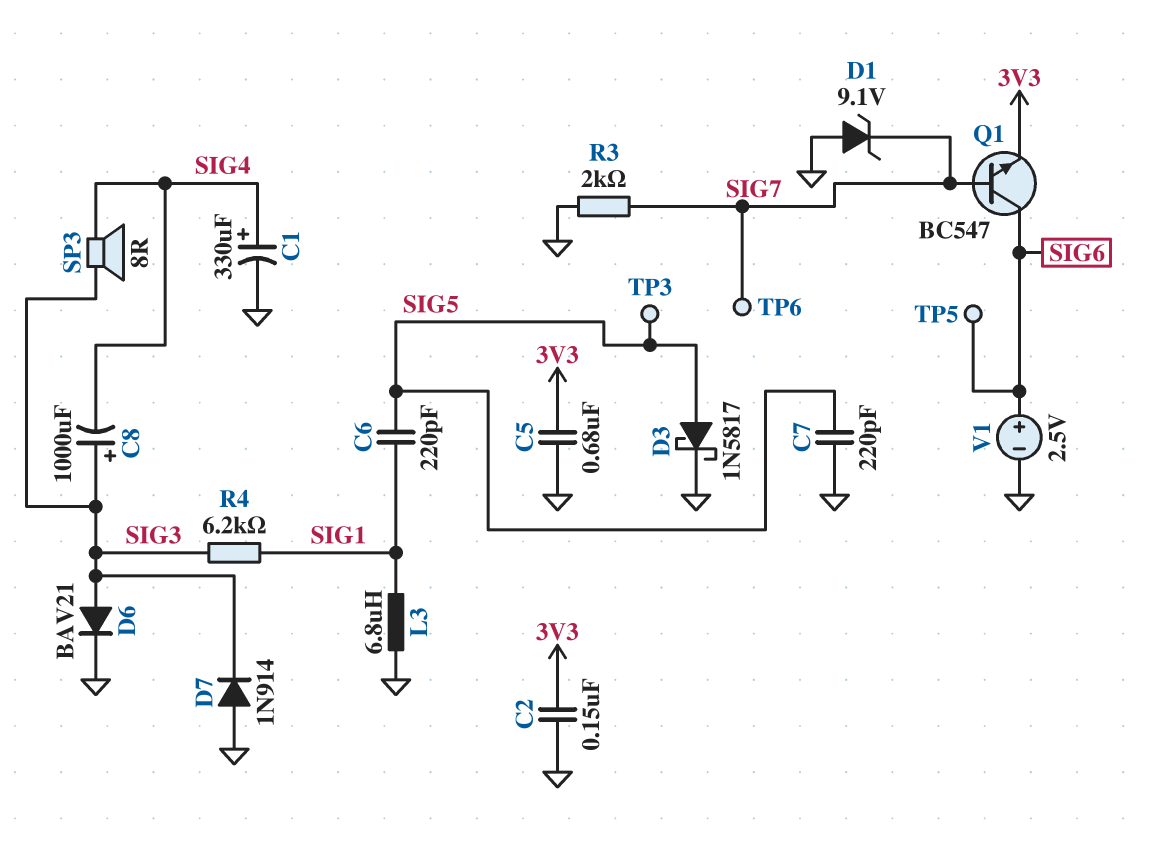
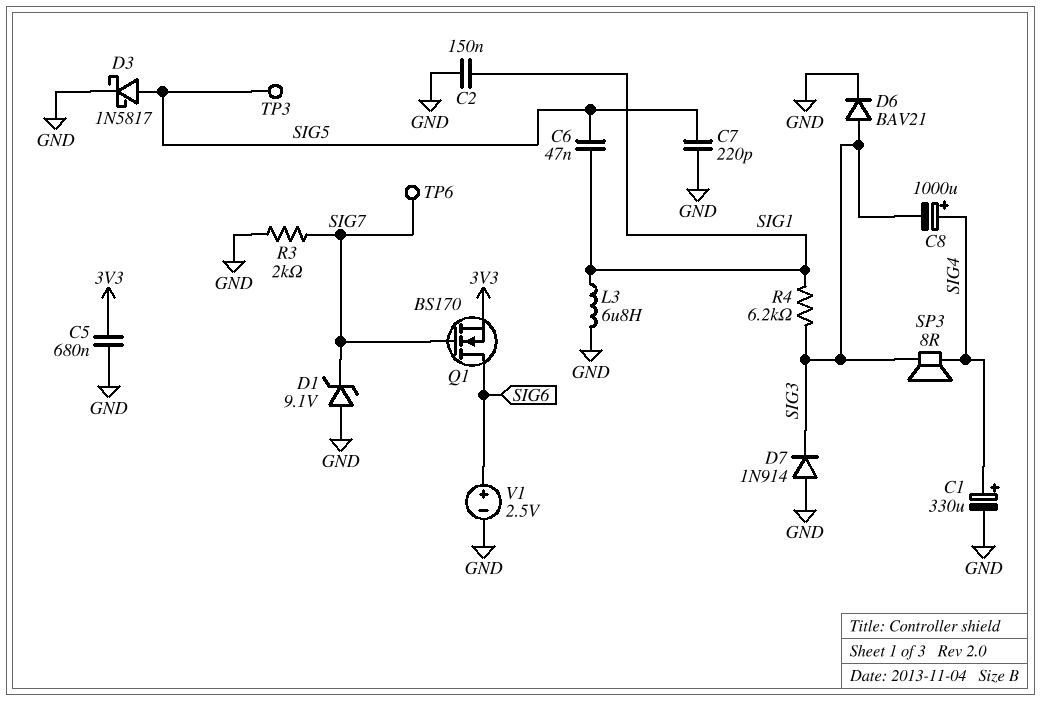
C2: 150nF (3V3, GND) -> 150nF (GND, SIG1)
C6: 220pF (SIG1, SIG5) -> 47nF (SIG1, SIG5)
C8: 1000uF (plus SIG3, minus SIG4) -> 1000uF (plus SIG4, minus SIG3)
Q1: NPN BC547 (B SIG7, C SIG6, E 3V3) -> NMOS BS170 (G SIG7, D SIG6, S 3V3)
TP5: test point (SIG6) -> none

